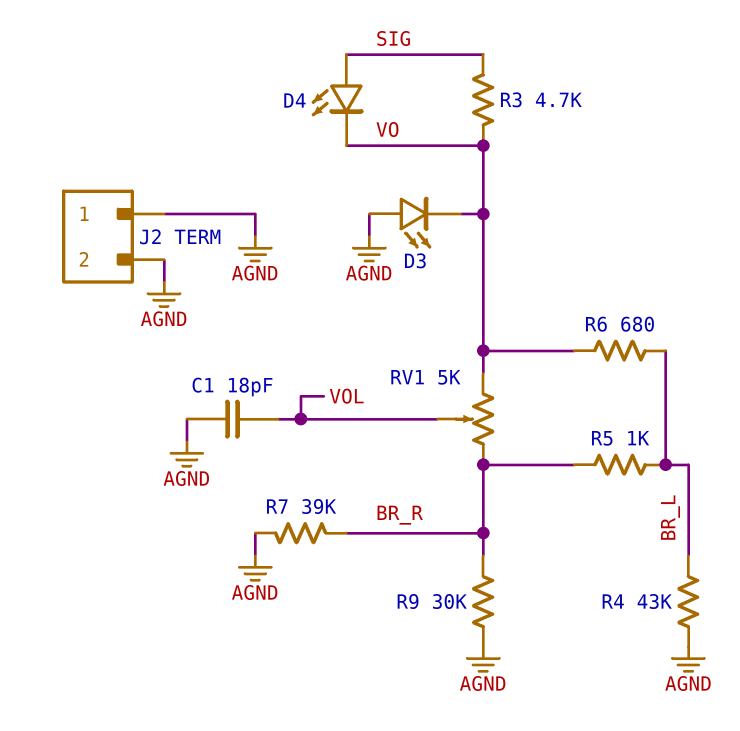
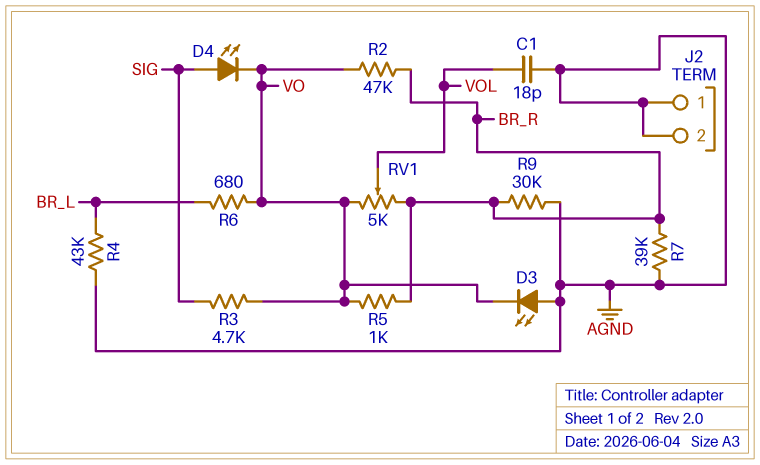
R2: none -> 47k (BR_R, VO)
R5: 1k (BR_L, BR_R) -> 1k (BR_R, VO)

